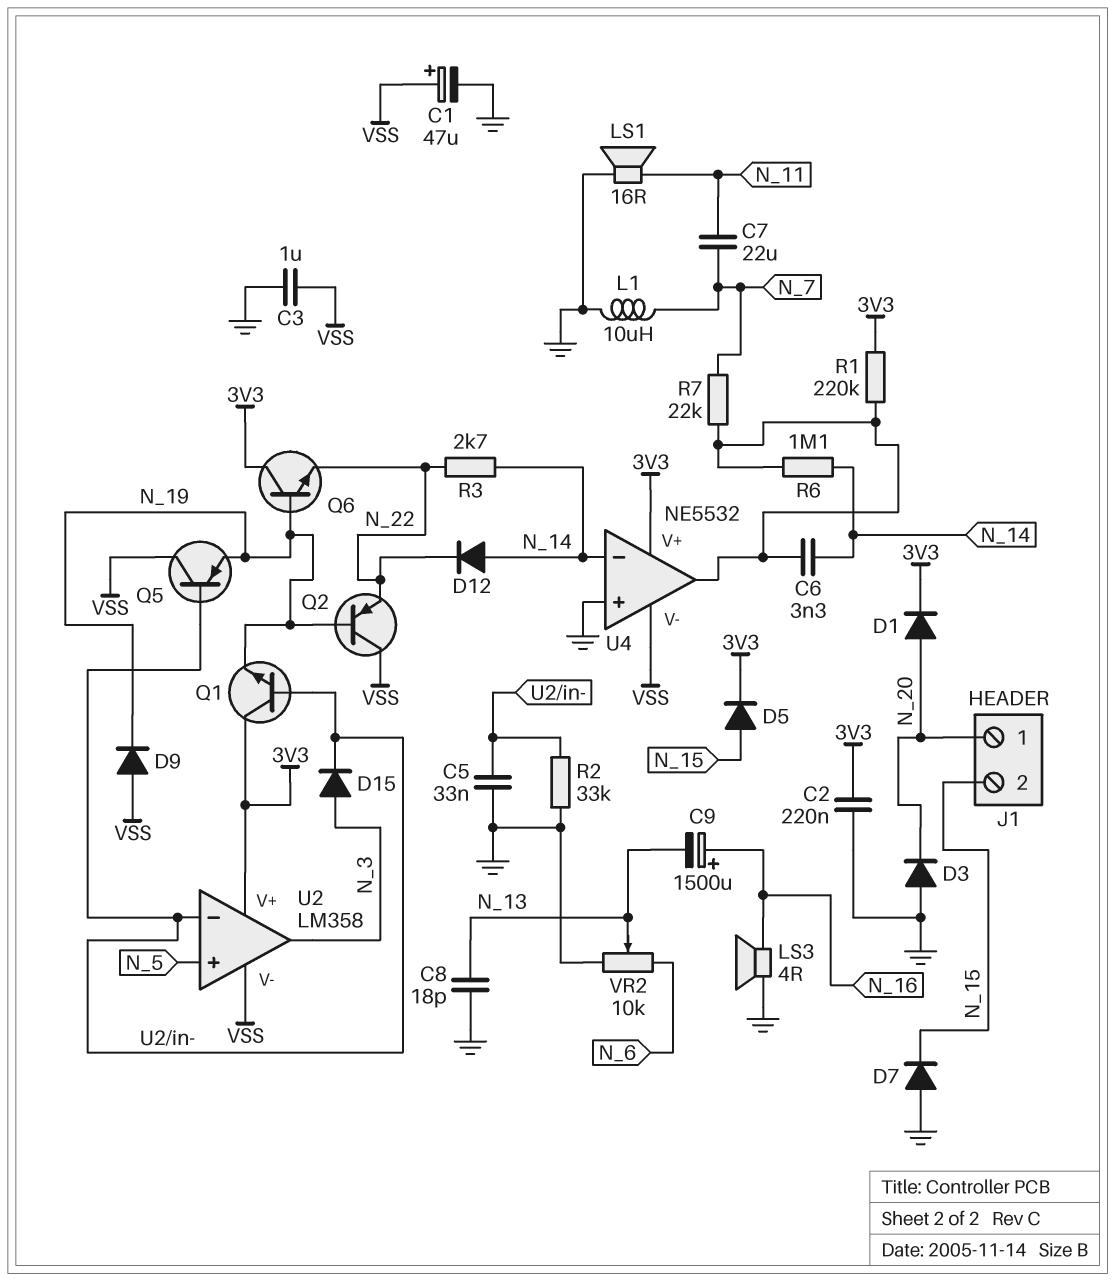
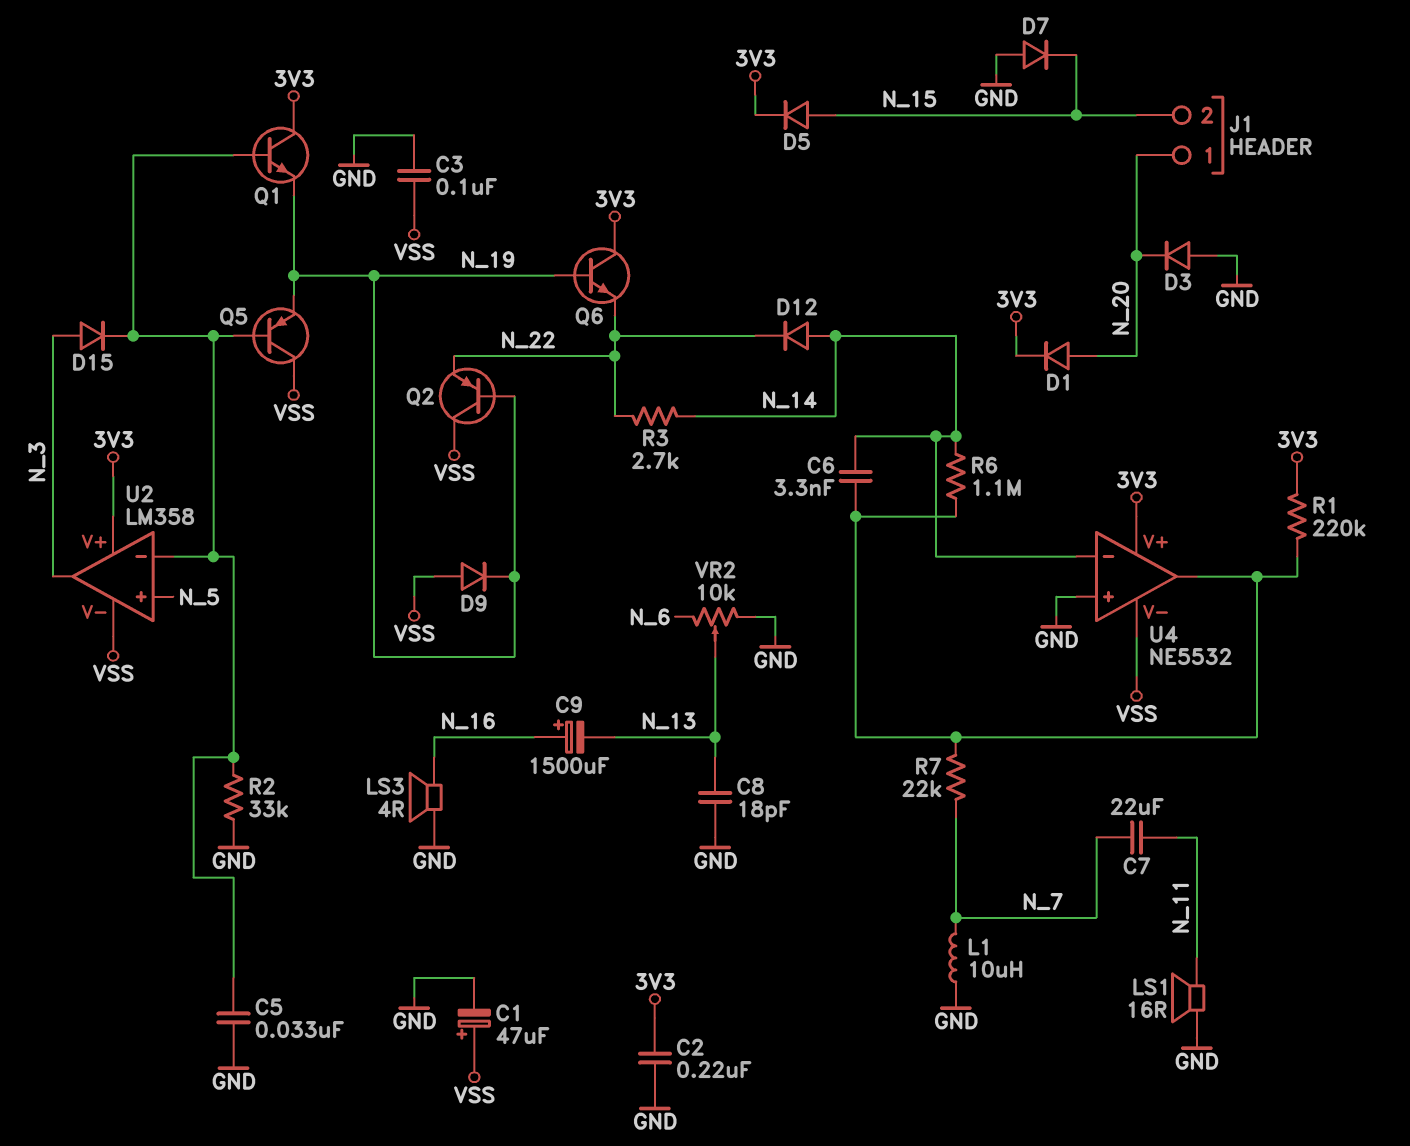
C3: 1uF (GND, VSS) -> 100nF (GND, VSS)

